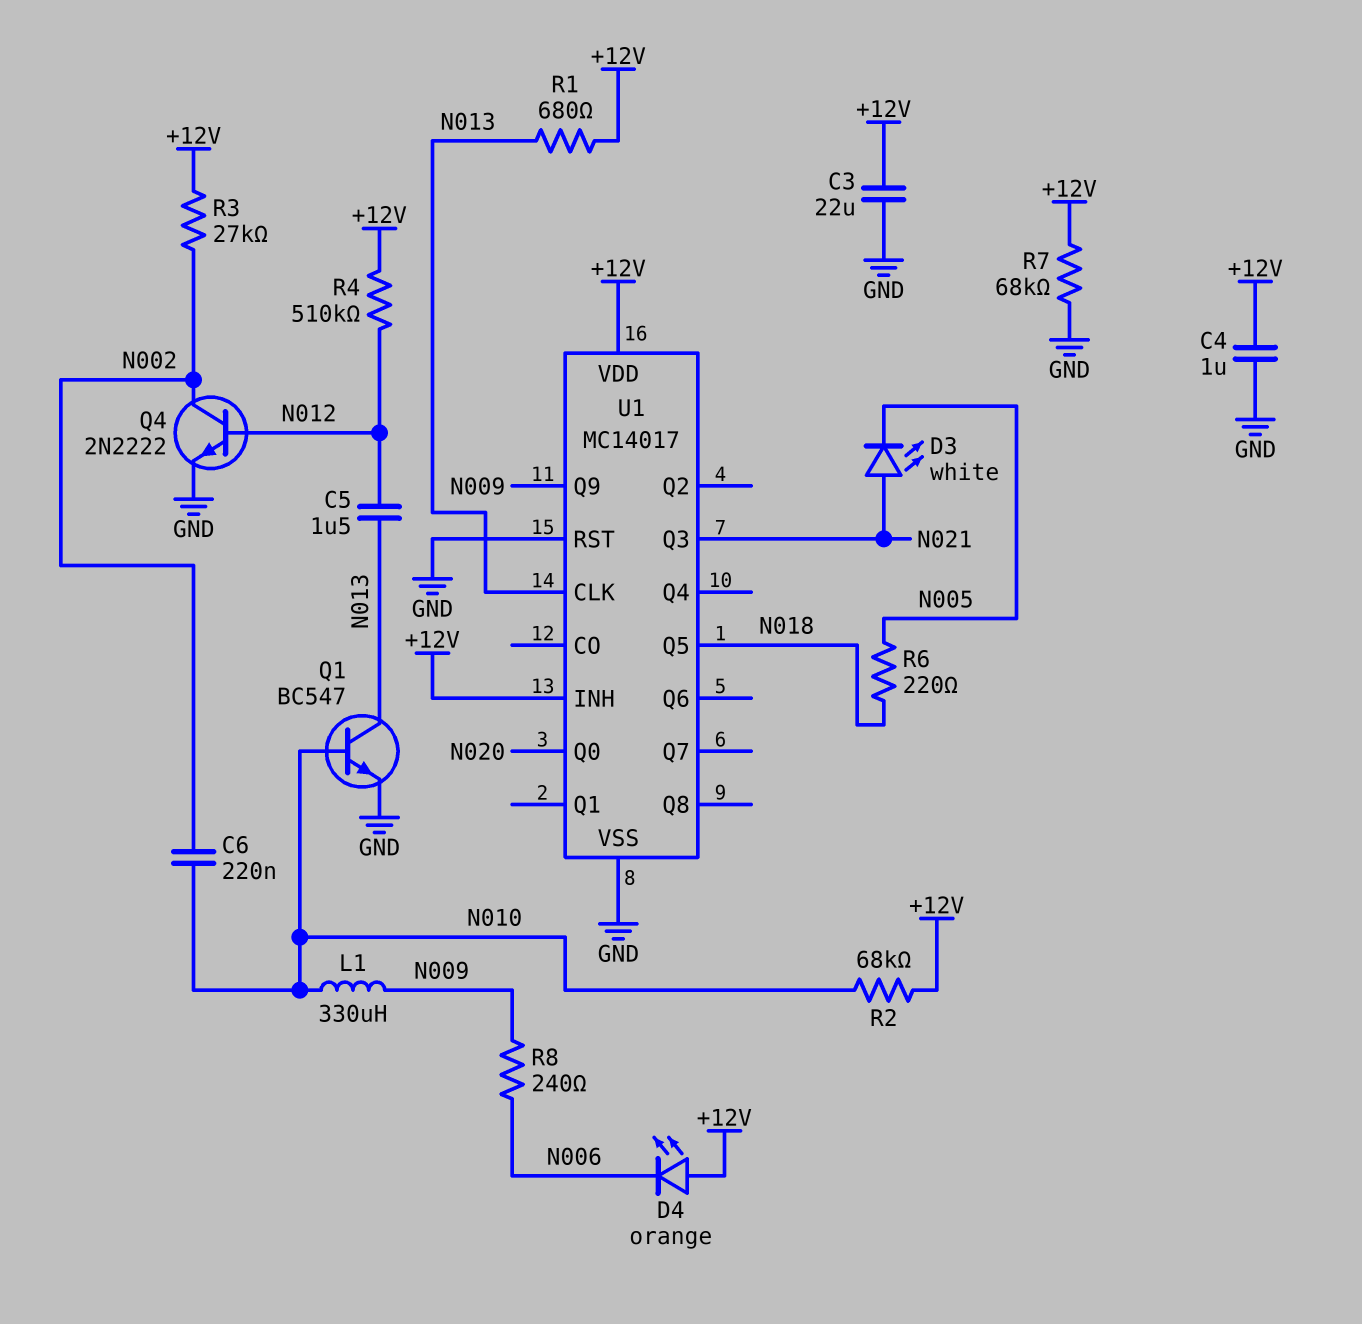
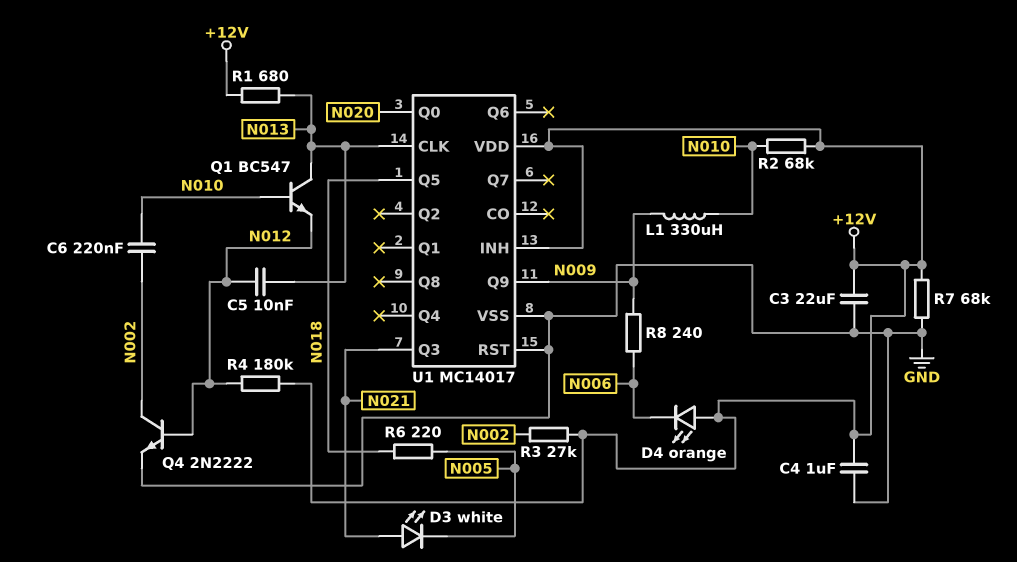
C5: 1.5uF (N012, N013) -> 10nF (N012, N013)
Q1: NPN BC547 (B N010, C N013, E GND) -> NPN BC547 (B N010, C N013, E N012)
R4: 510k (+12V, N012) -> 180k (+12V, N012)

